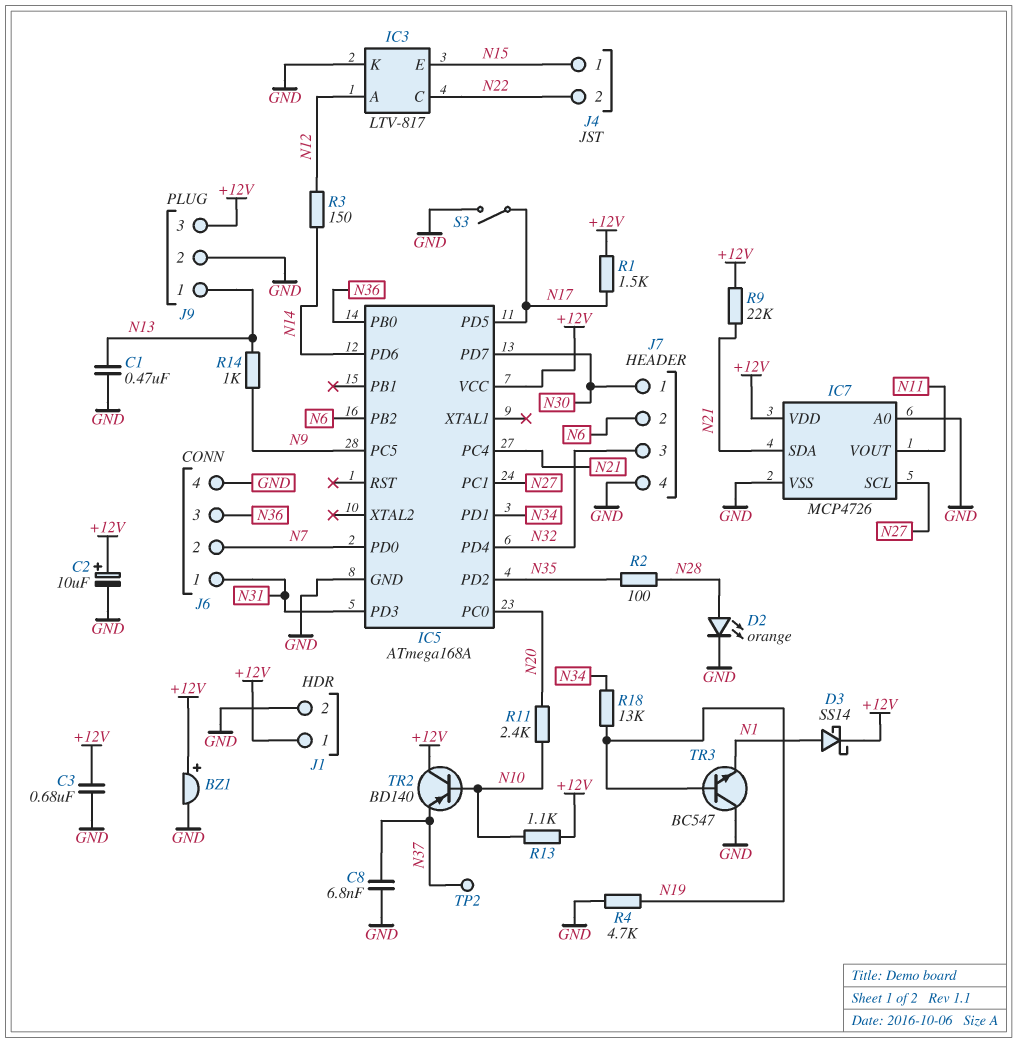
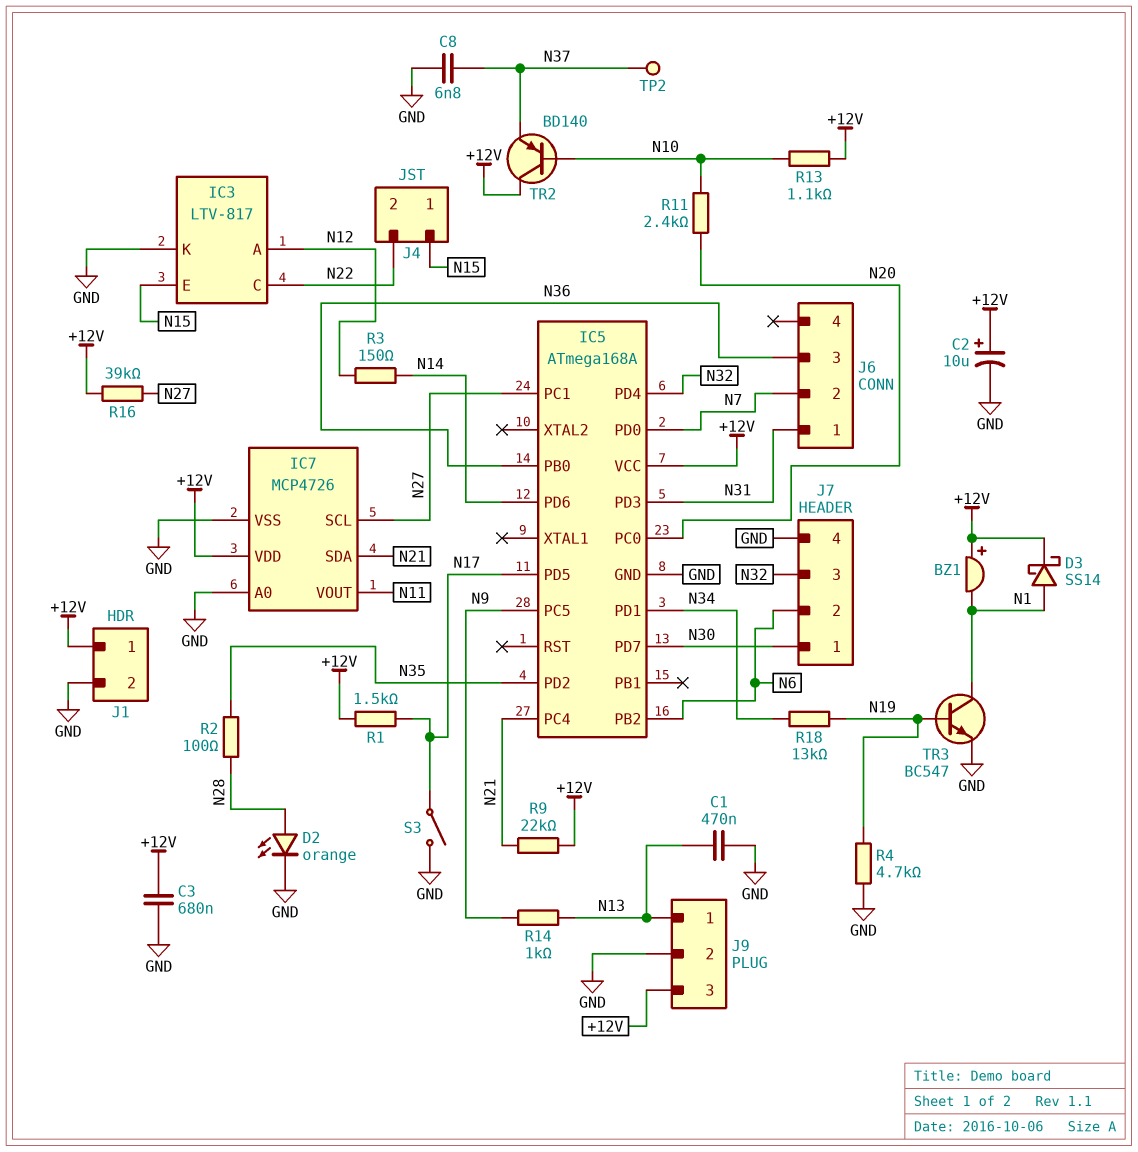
BZ1: buzzer (plus +12V, minus GND) -> buzzer (plus +12V, minus N1)
J6 pin 4: GND -> none
R16: none -> 39k (+12V, N27)
TR3: NPN BC547 (B N19, C GND, E N1) -> NPN BC547 (B N19, C N1, E GND)

